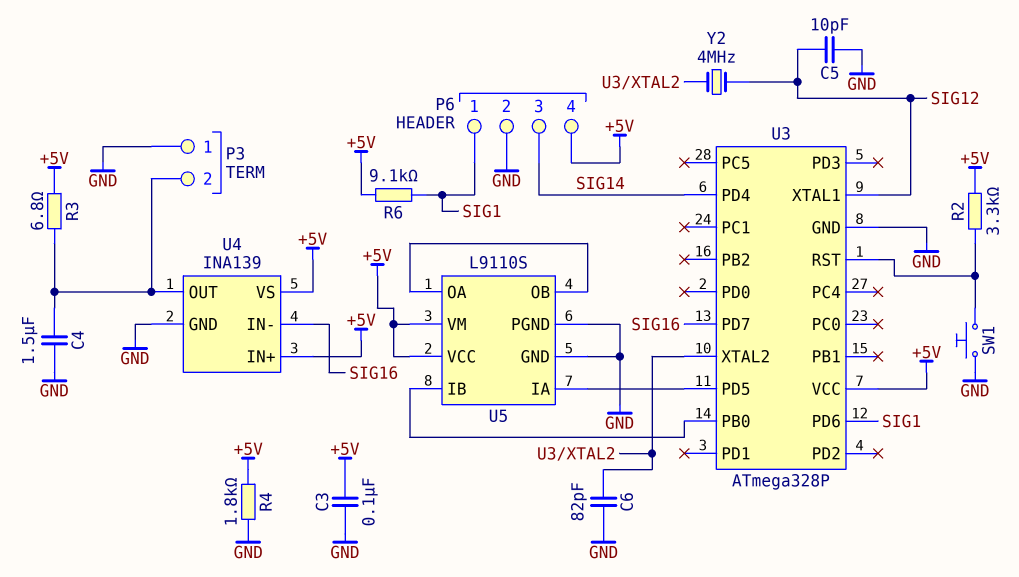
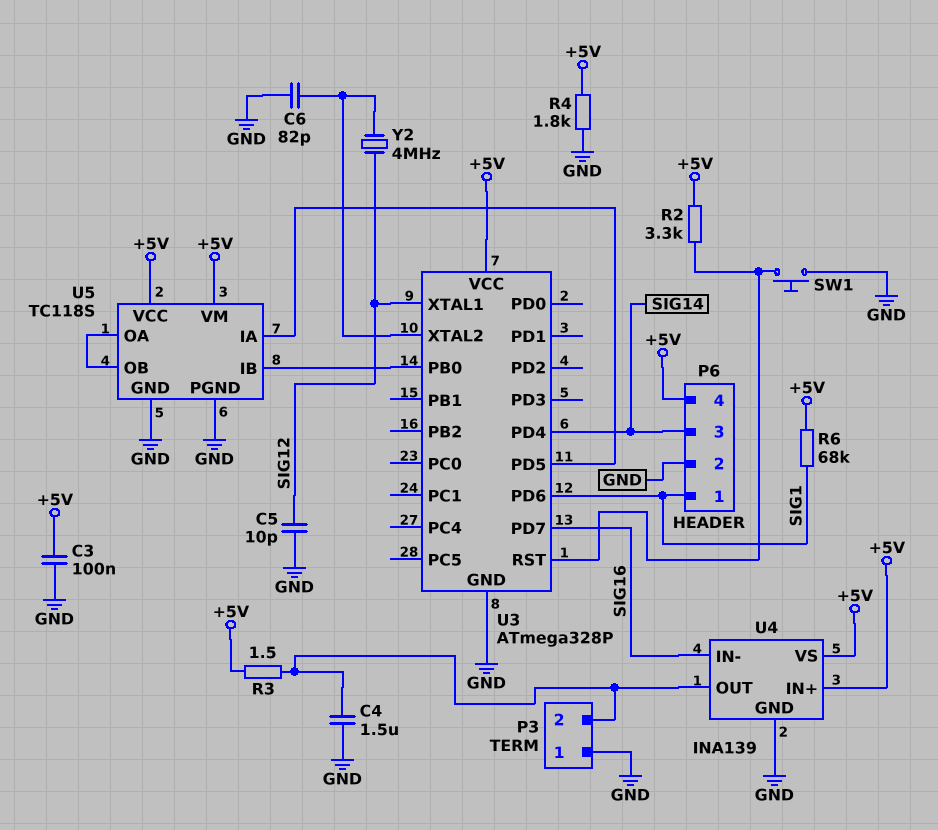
R3: 6.8 (+5V, P3/2) -> 1.5 (+5V, P3/2)
R6: 9.1k (+5V, SIG1) -> 68k (+5V, SIG1)
U5: L9110S -> TC118S

